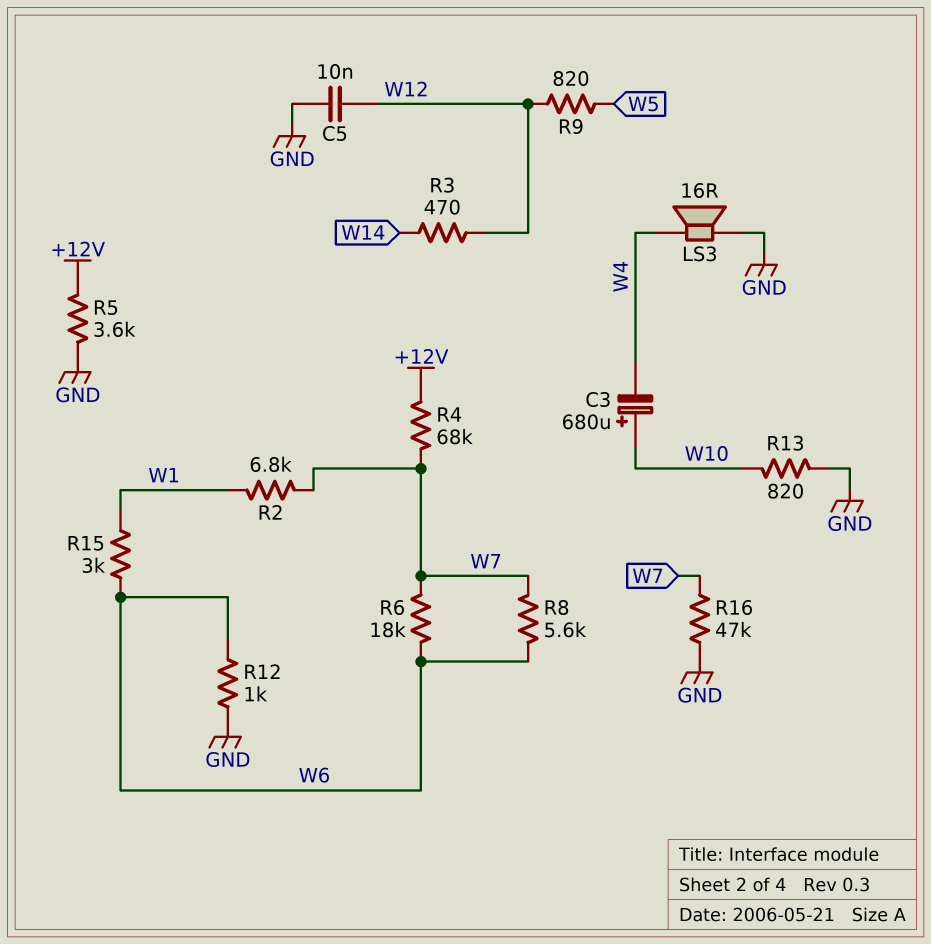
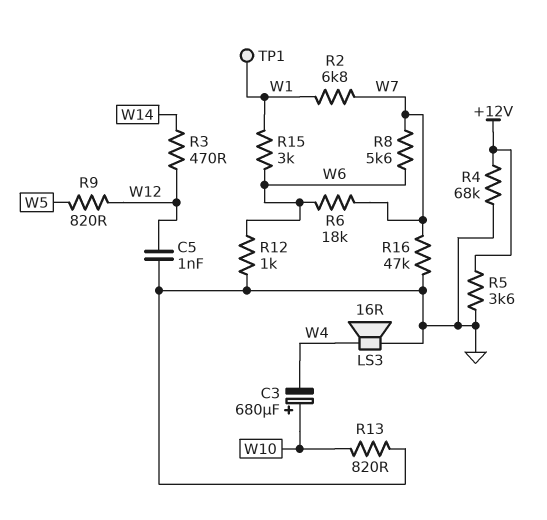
C5: 10nF (GND, W12) -> 1nF (GND, W12)
R4: 68k (+12V, W7) -> 68k (+12V, GND)
TP1: none -> test point (W1)

